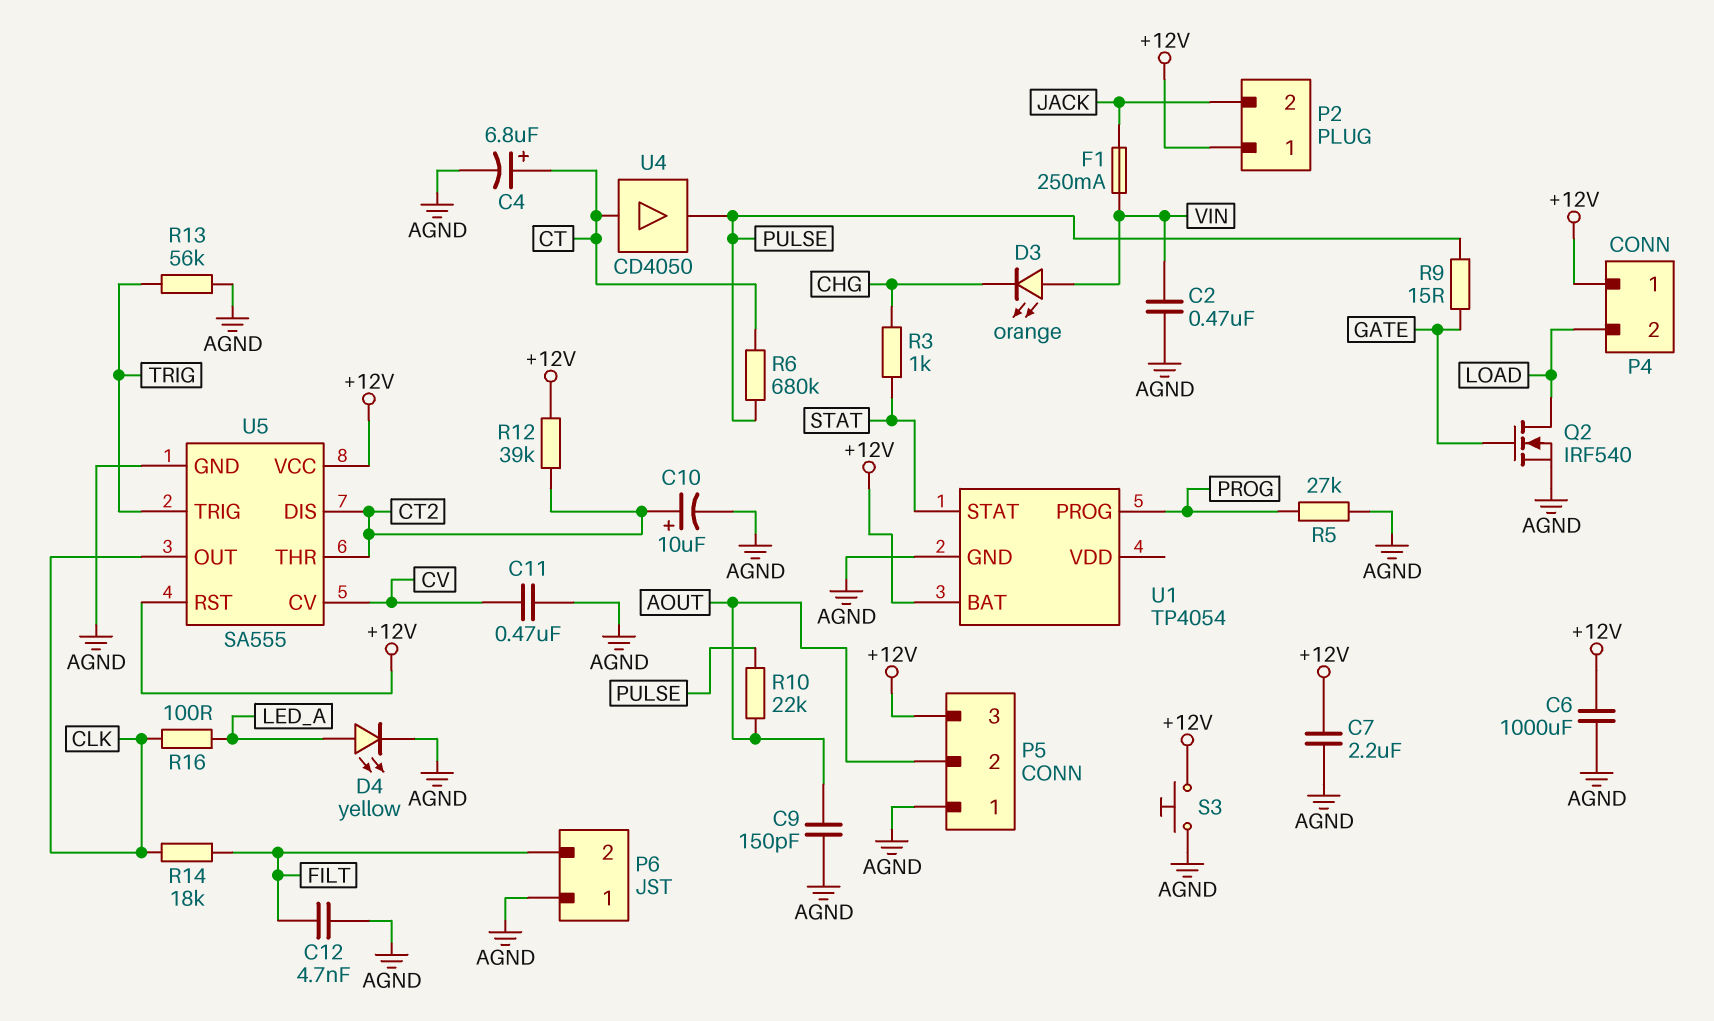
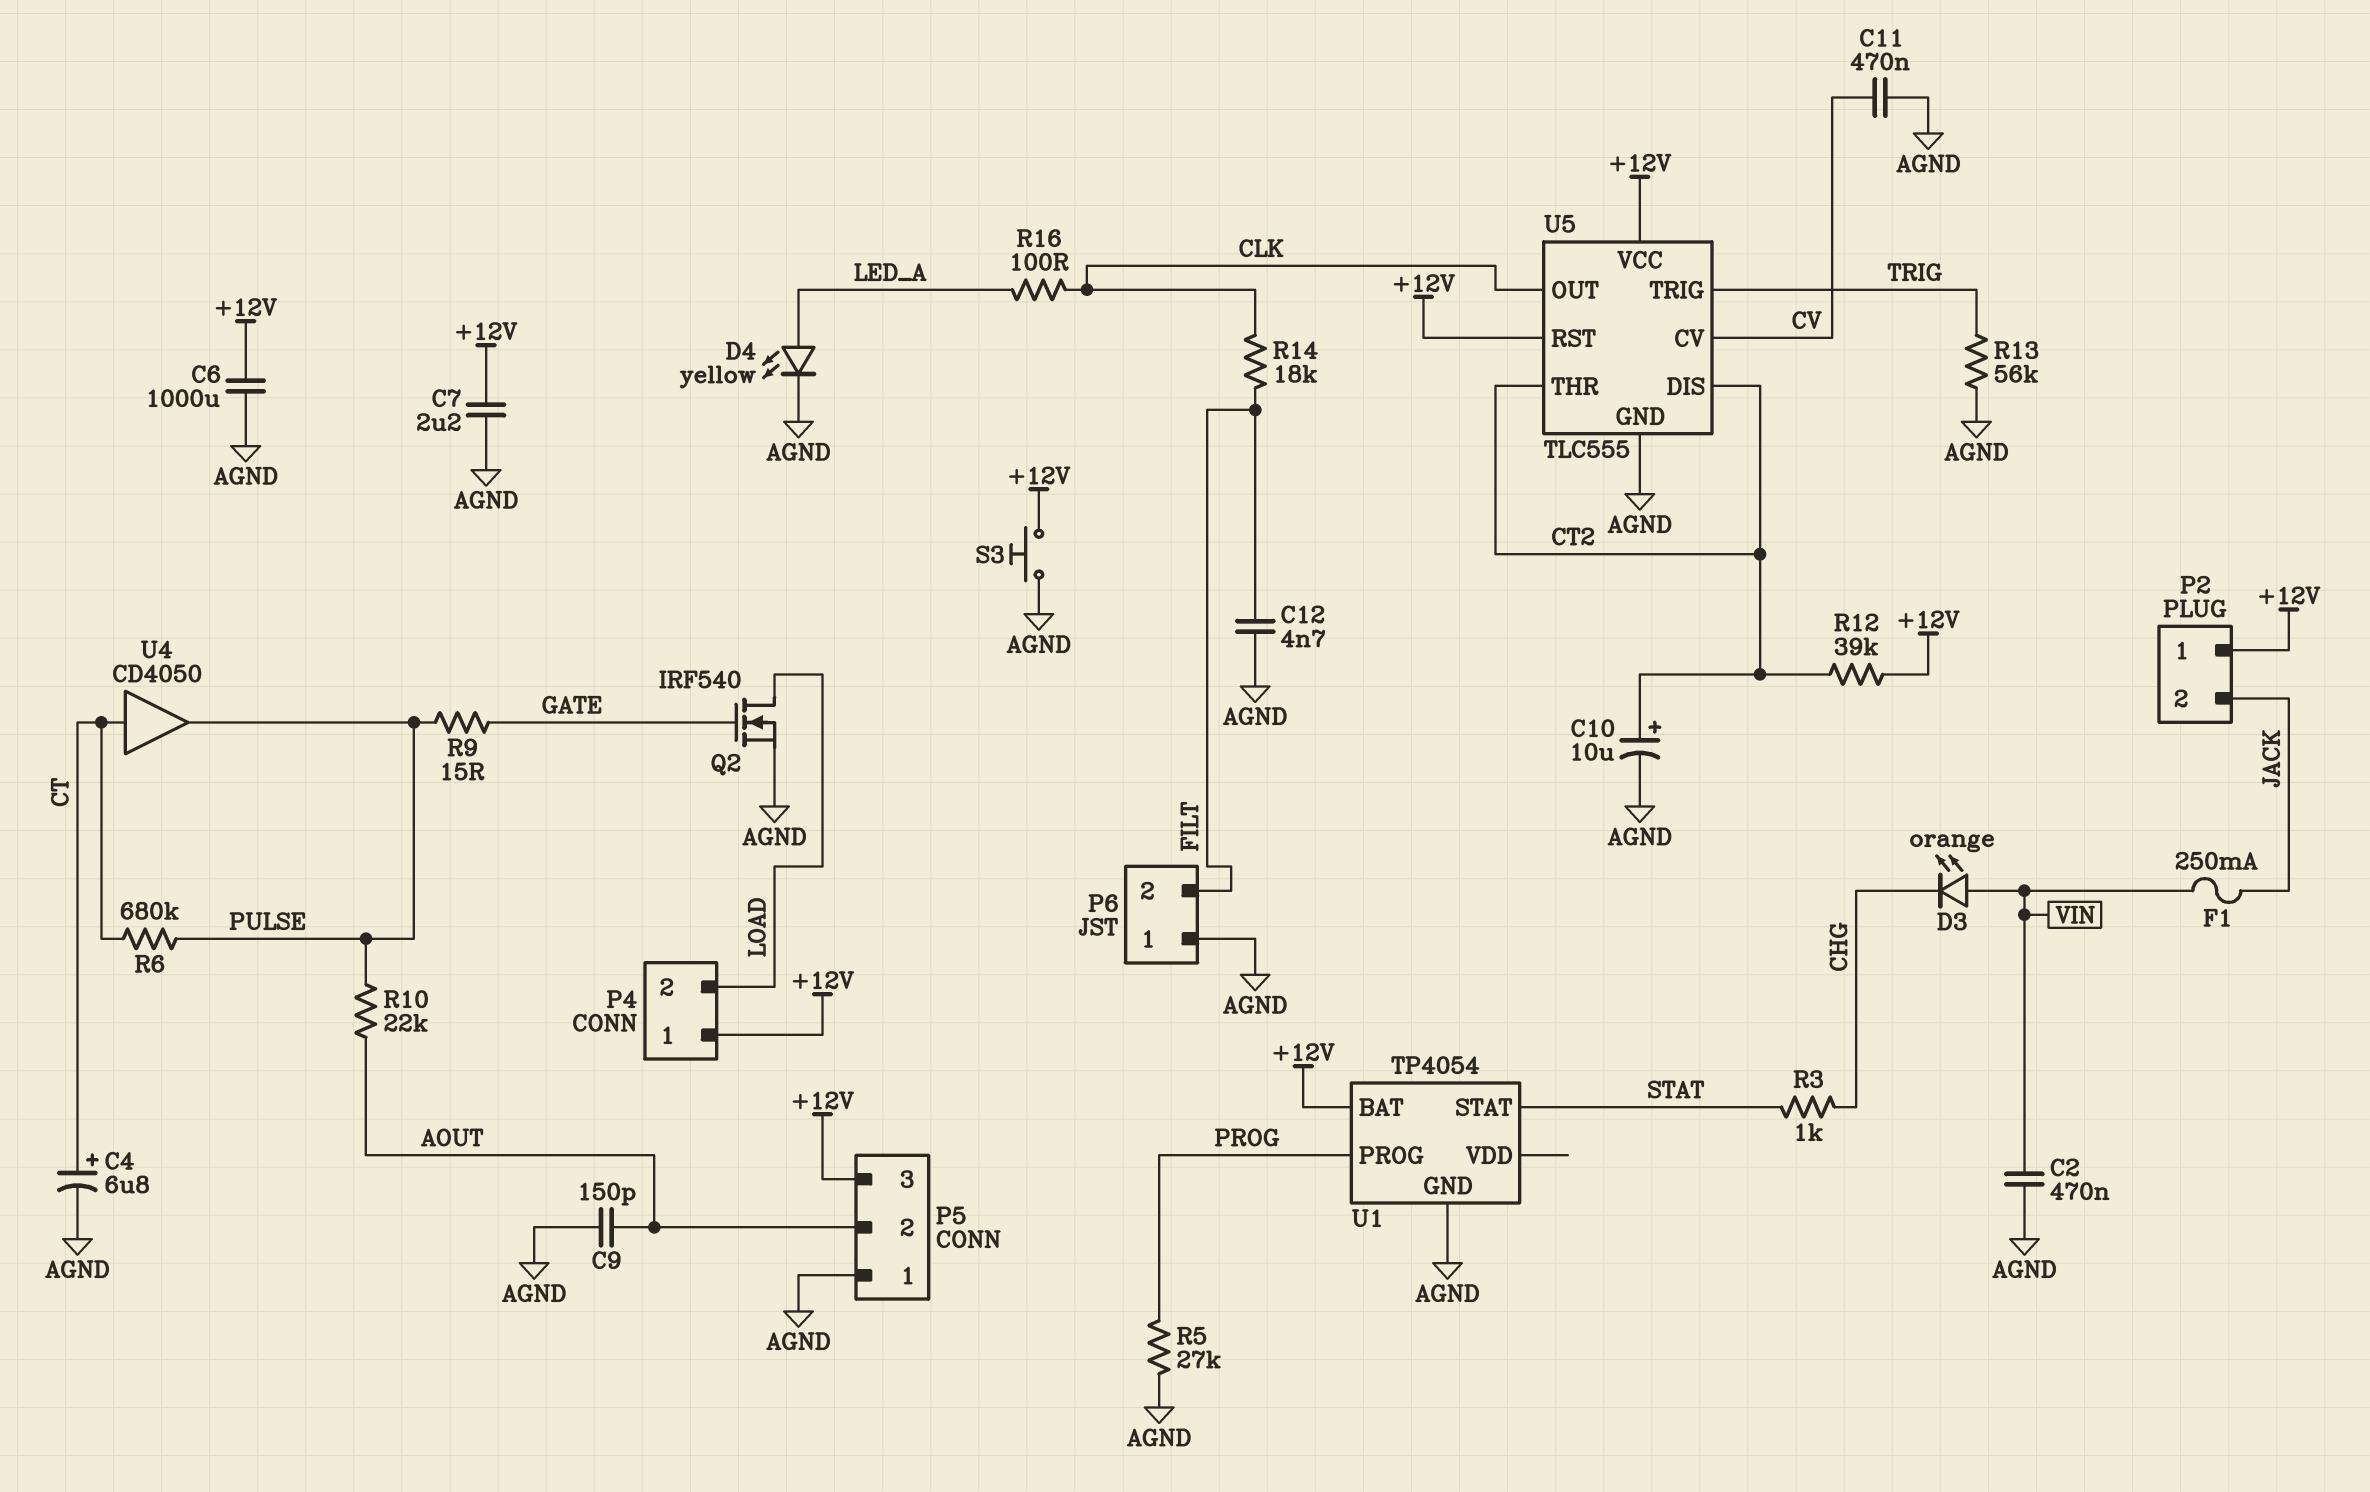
U5: SA555 -> TLC555

